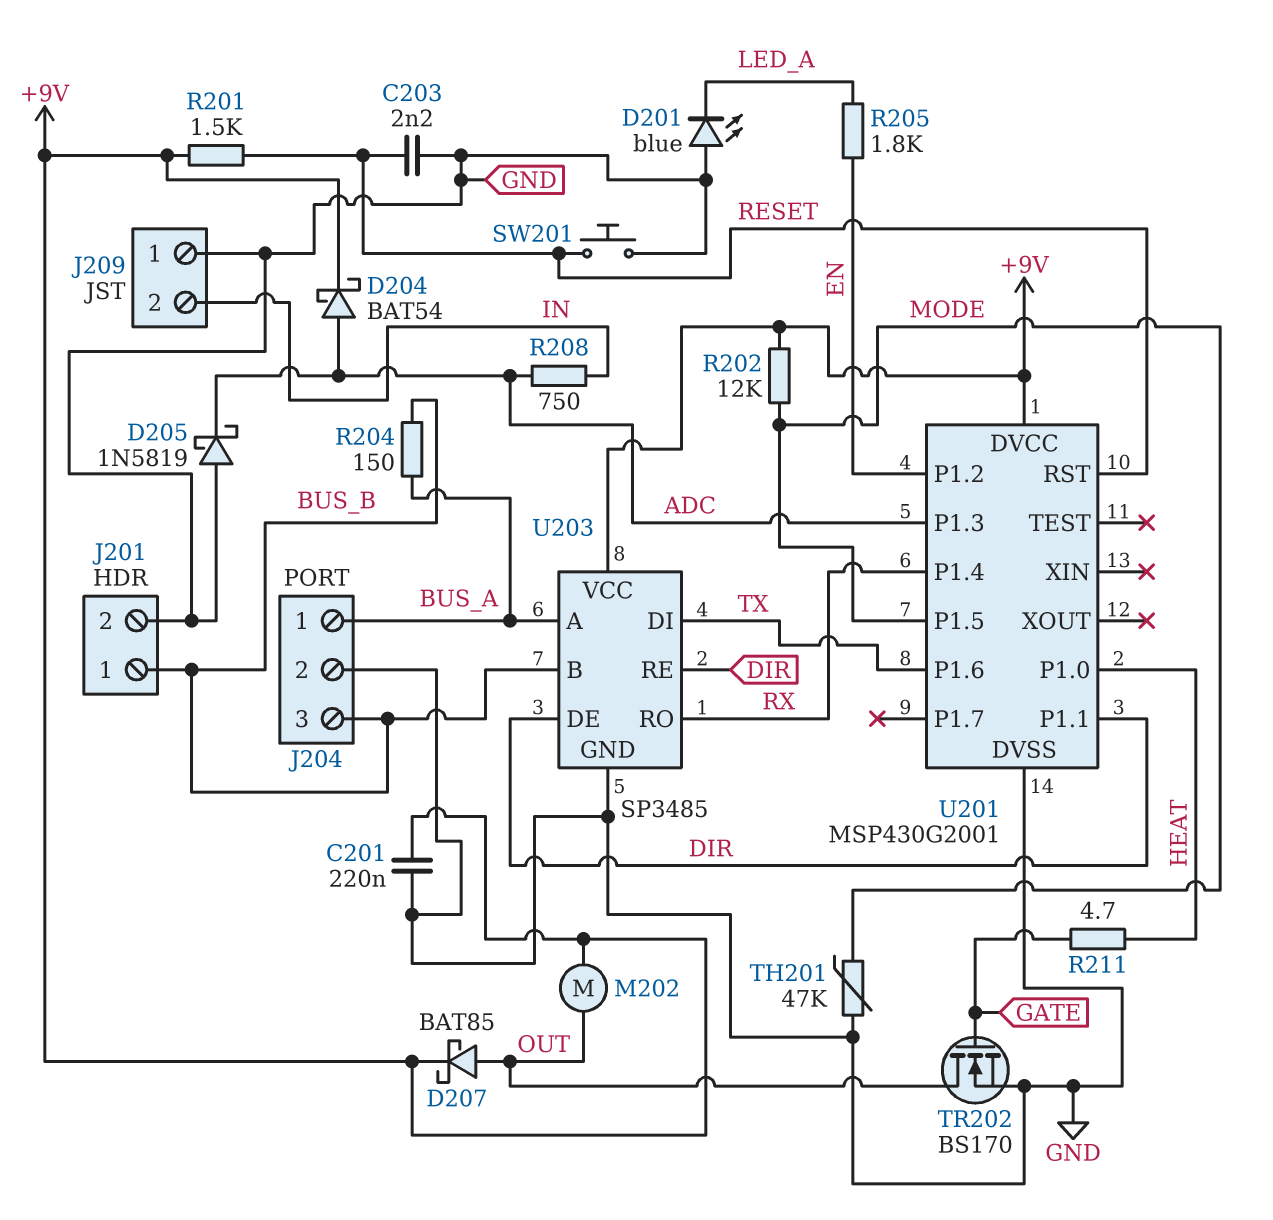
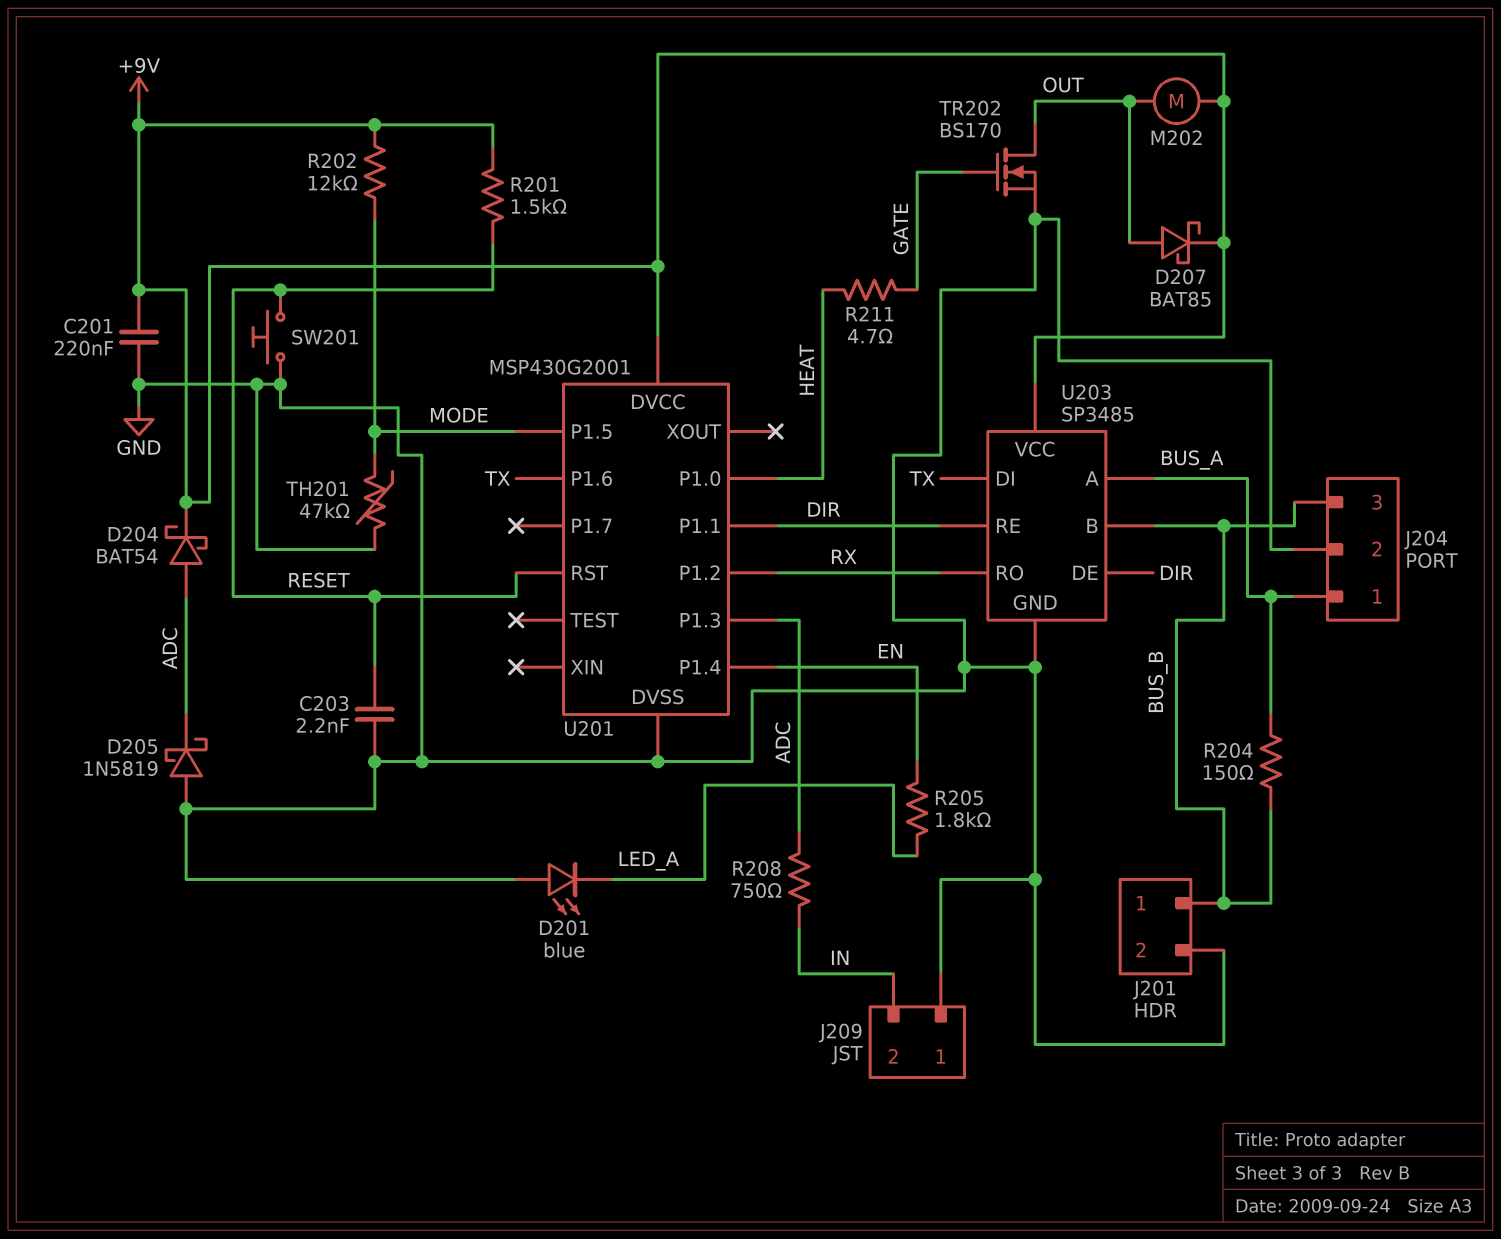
U201 pin P1.2: EN -> RX
U201 pin P1.4: RX -> EN

